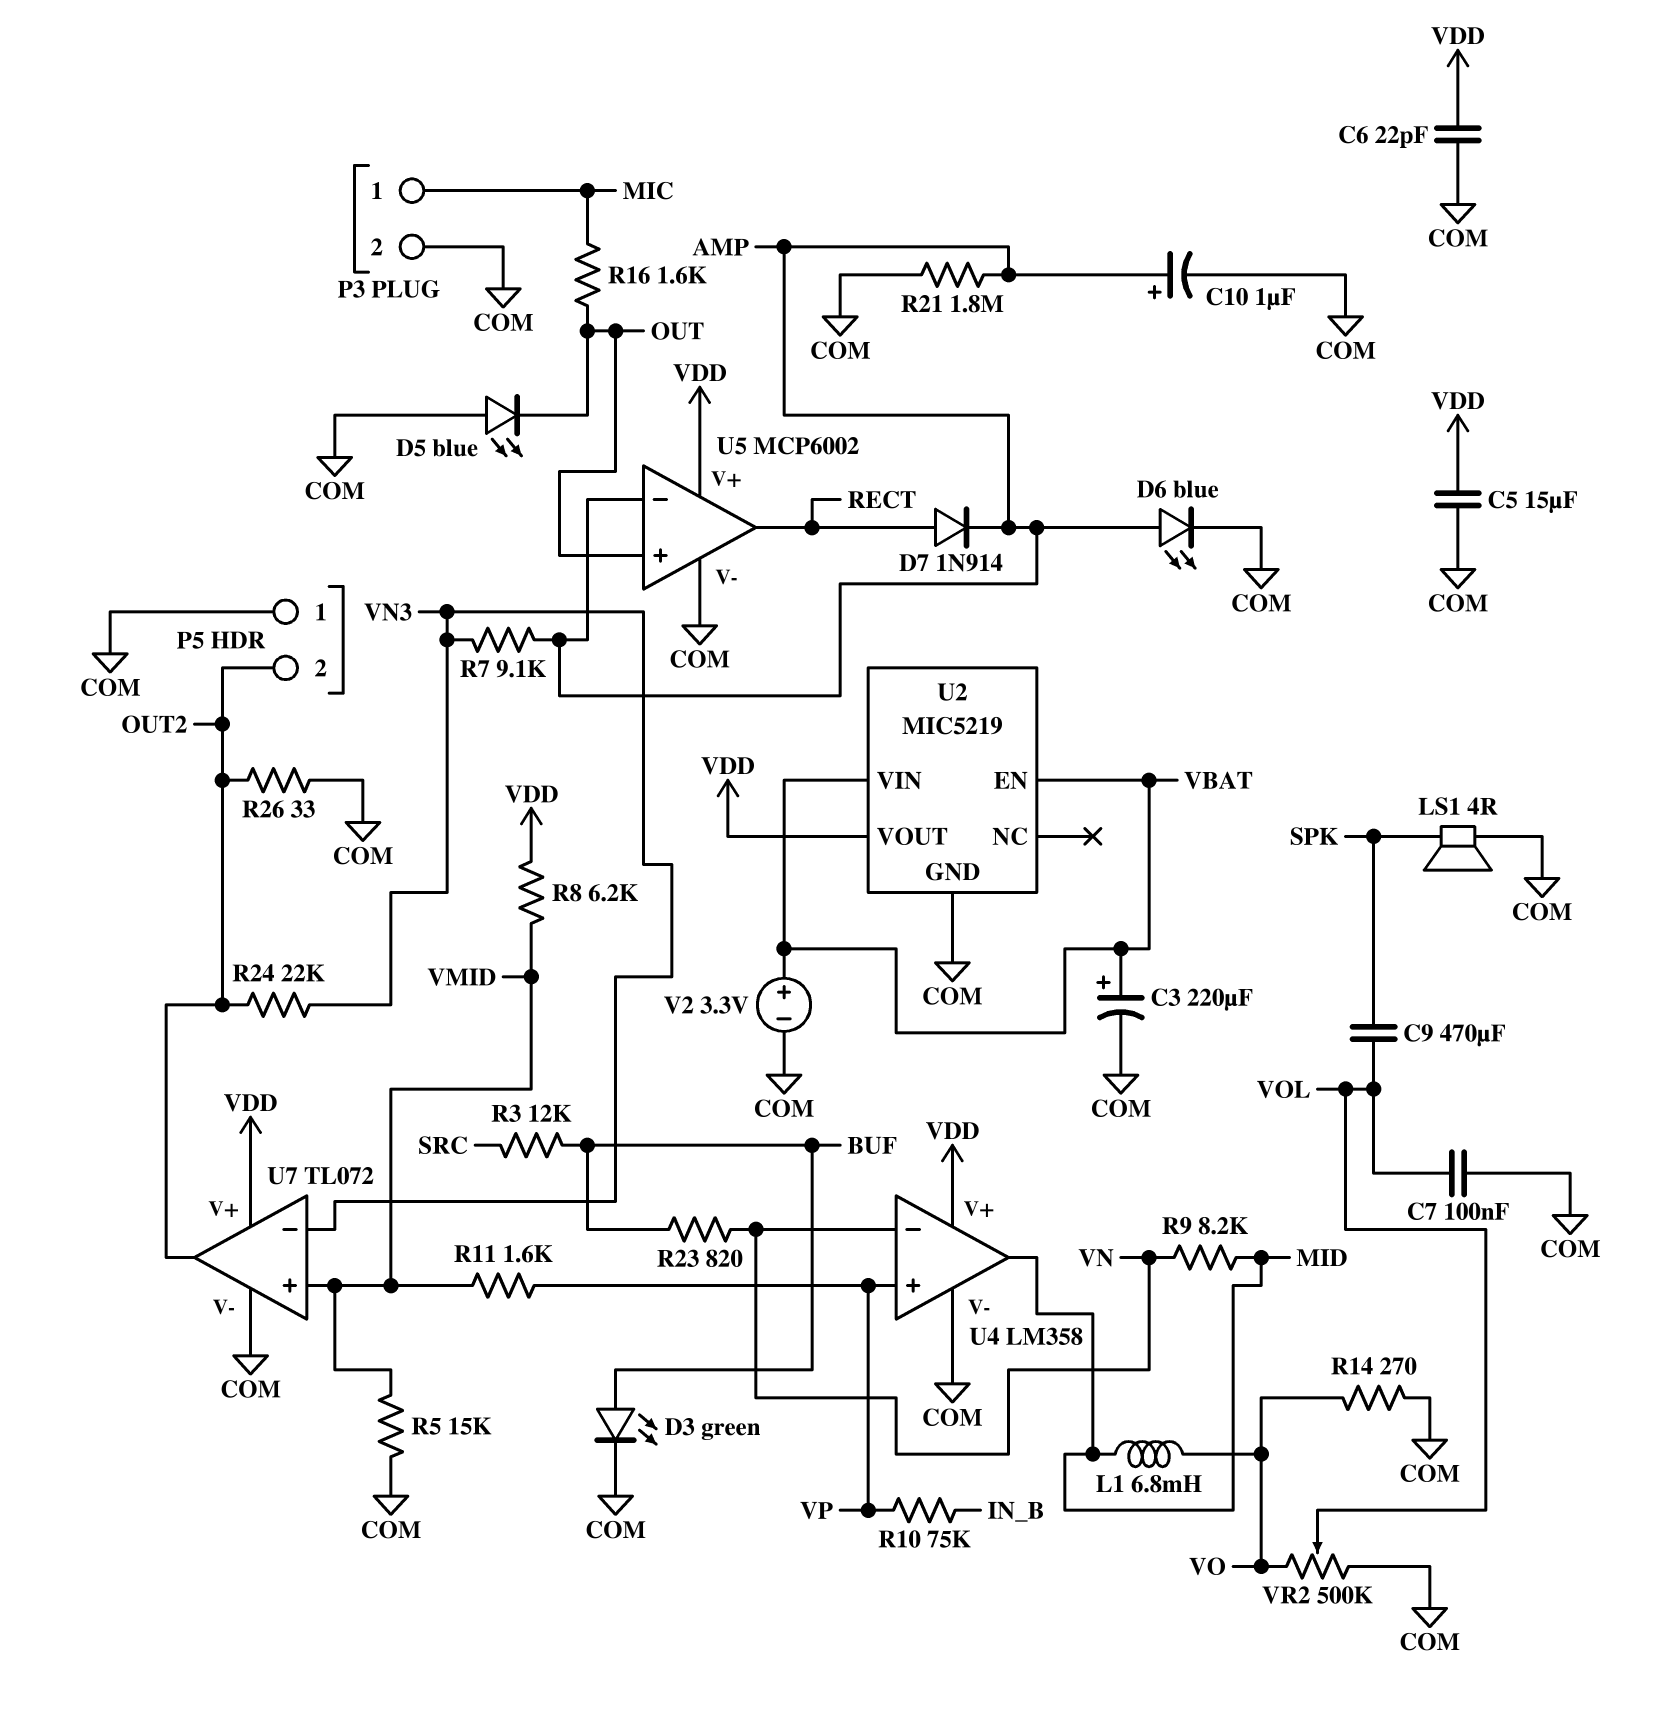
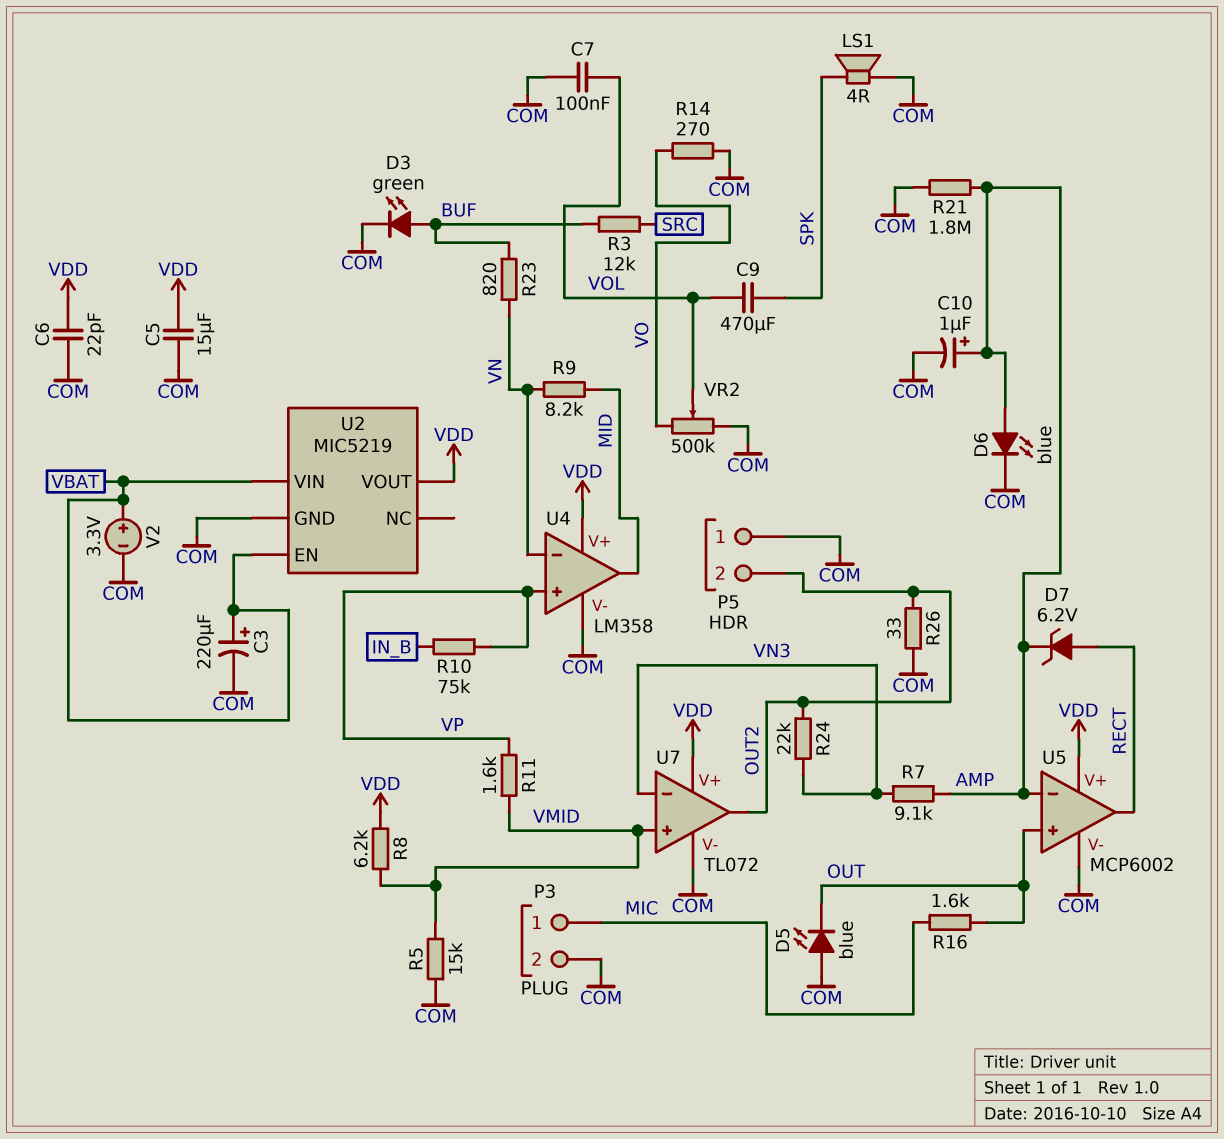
D7: diode 1N914 (A RECT, K AMP) -> zener 6.2V (A RECT, K AMP)
L1: 6.8mH (MID, VO) -> none

